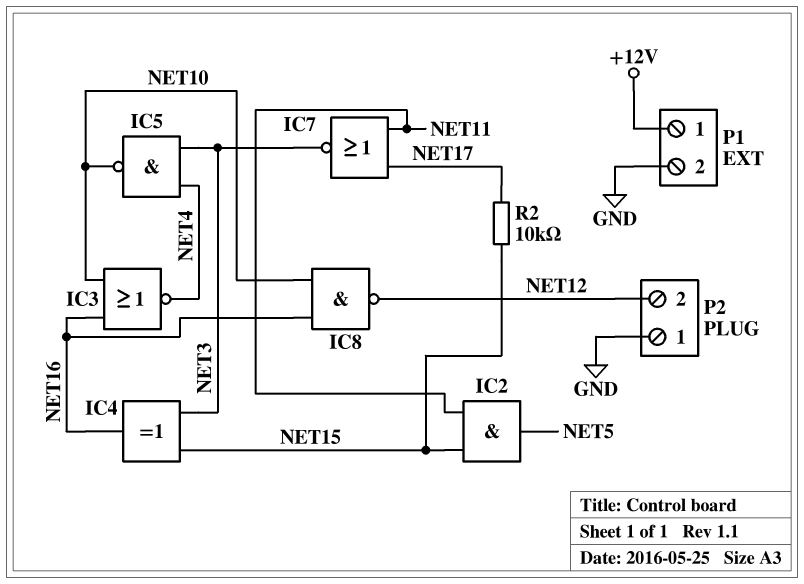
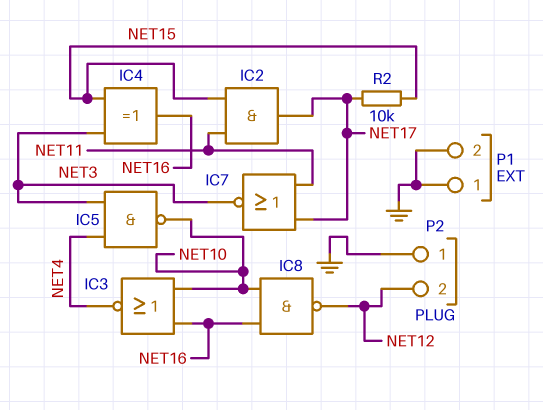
IC2: AND (in NET11, in NET15, out NET5) -> AND (in NET11, in NET15, out NET17)
P1 pin 1: +12V -> GND

